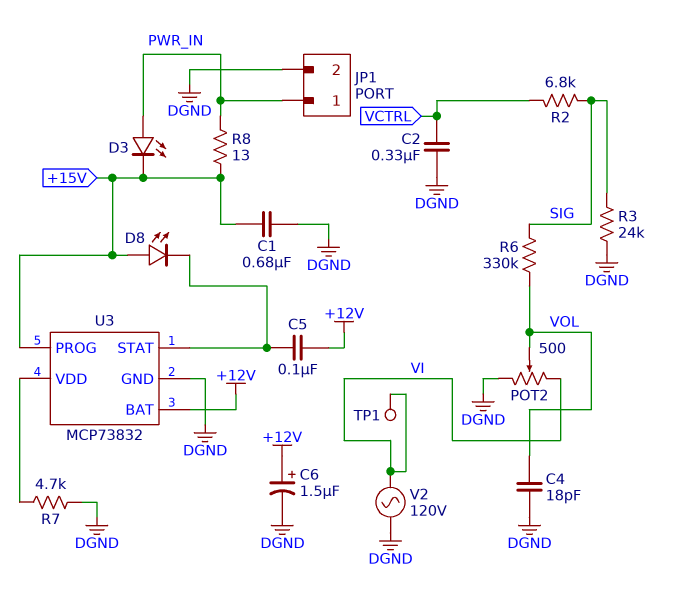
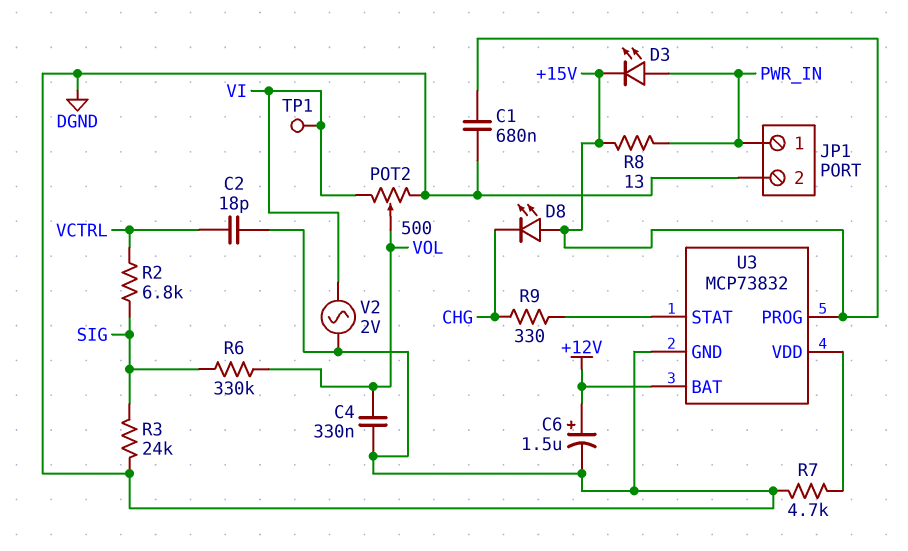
C2: 330nF (DGND, VCTRL) -> 18pF (DGND, VCTRL)
C4: 18pF (DGND, VOL) -> 330nF (DGND, VOL)
C5: 100nF (+12V, U3/STAT) -> none
D8: LED (A +15V, K U3/STAT) -> LED (A +15V, K CHG)
R9: none -> 330 (CHG, U3/STAT)
V2: AC 120V (DGND, VI) -> AC 2V (DGND, VI)

